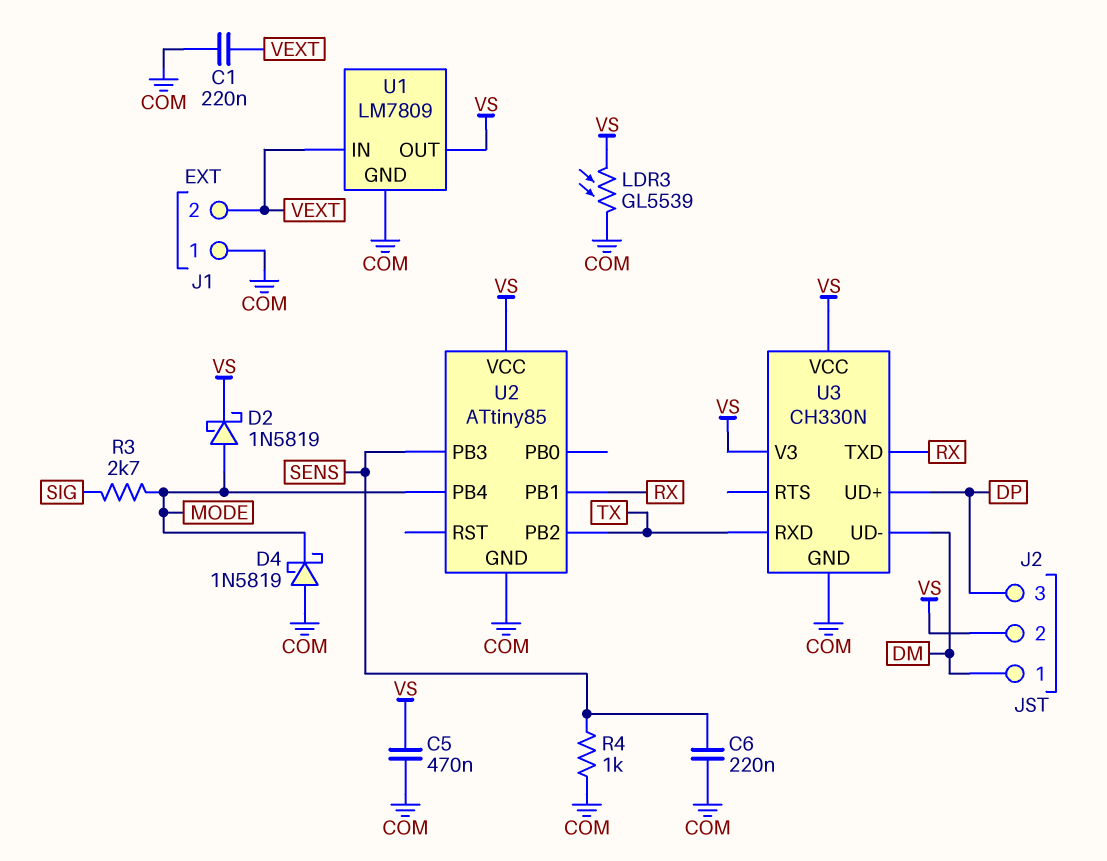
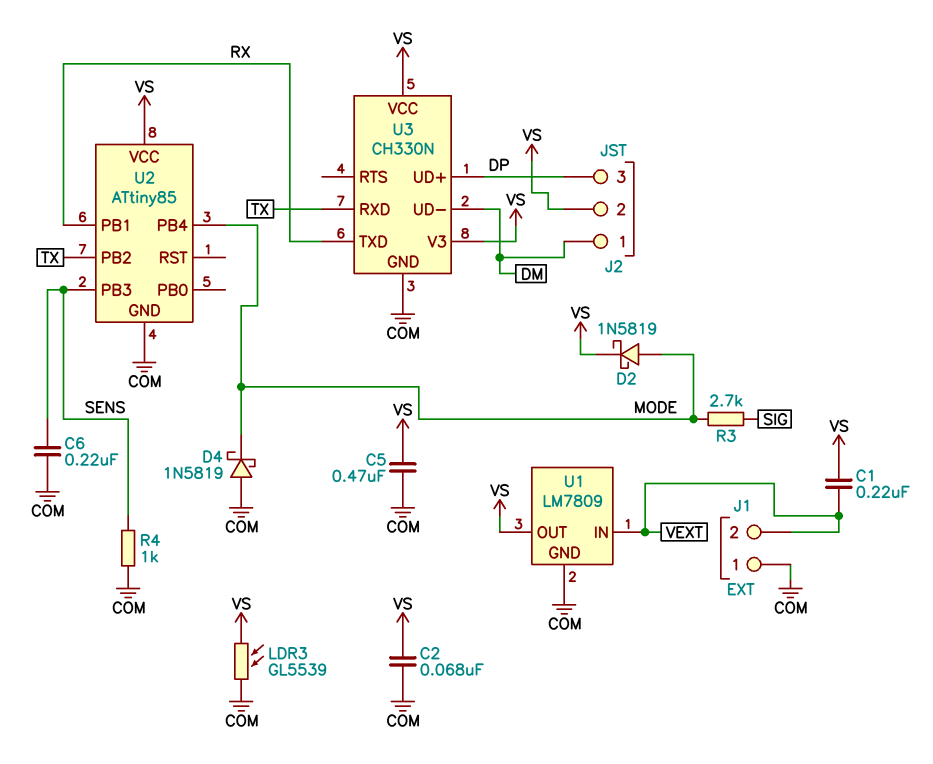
C1: 220nF (COM, VEXT) -> 220nF (VEXT, VS)
C2: none -> 68nF (COM, VS)

